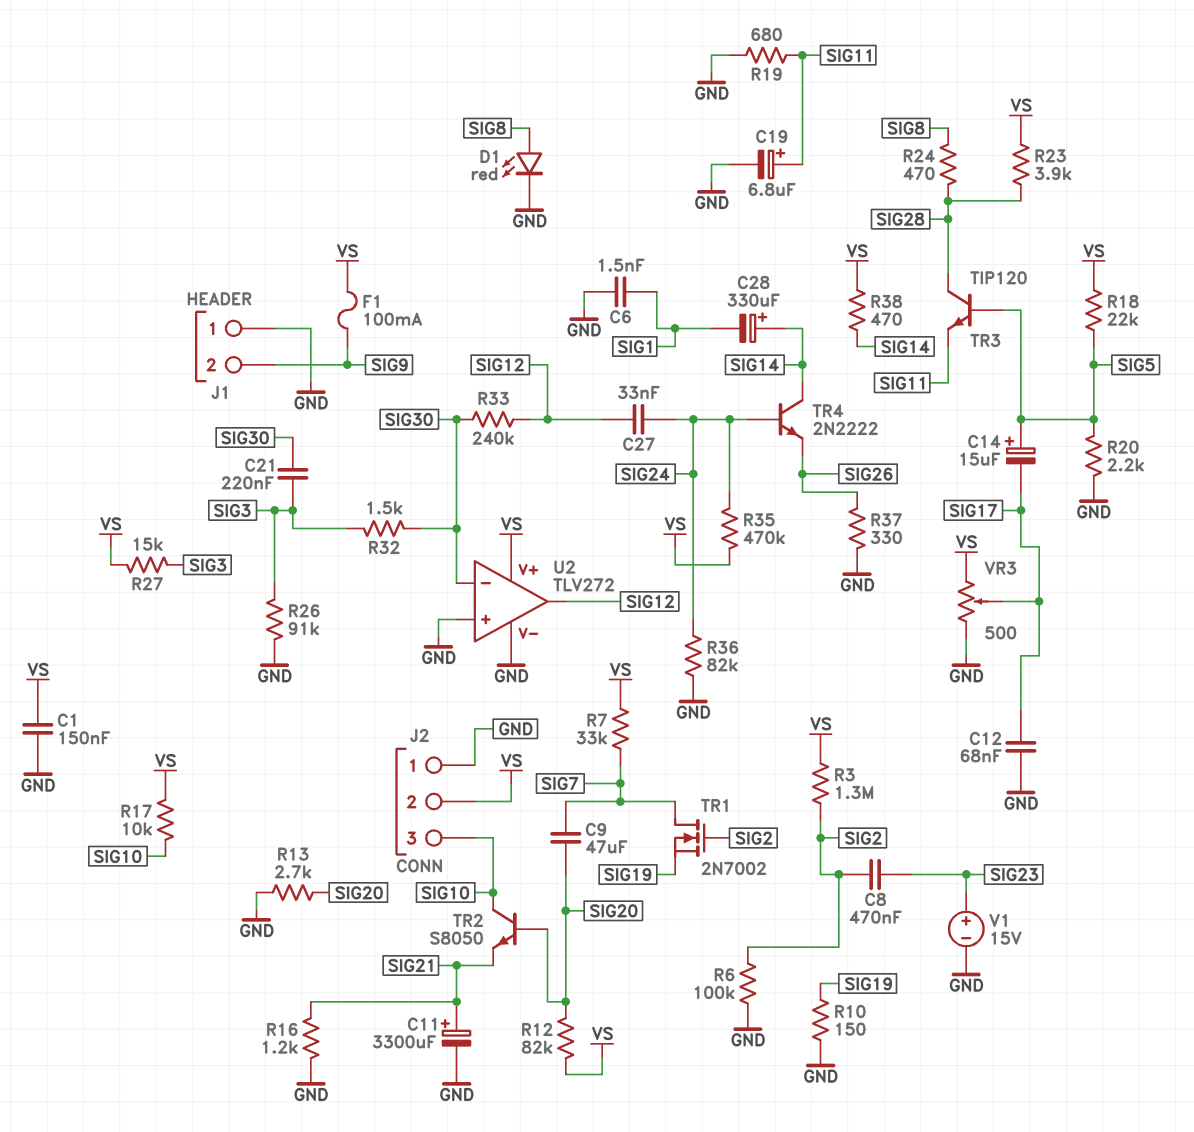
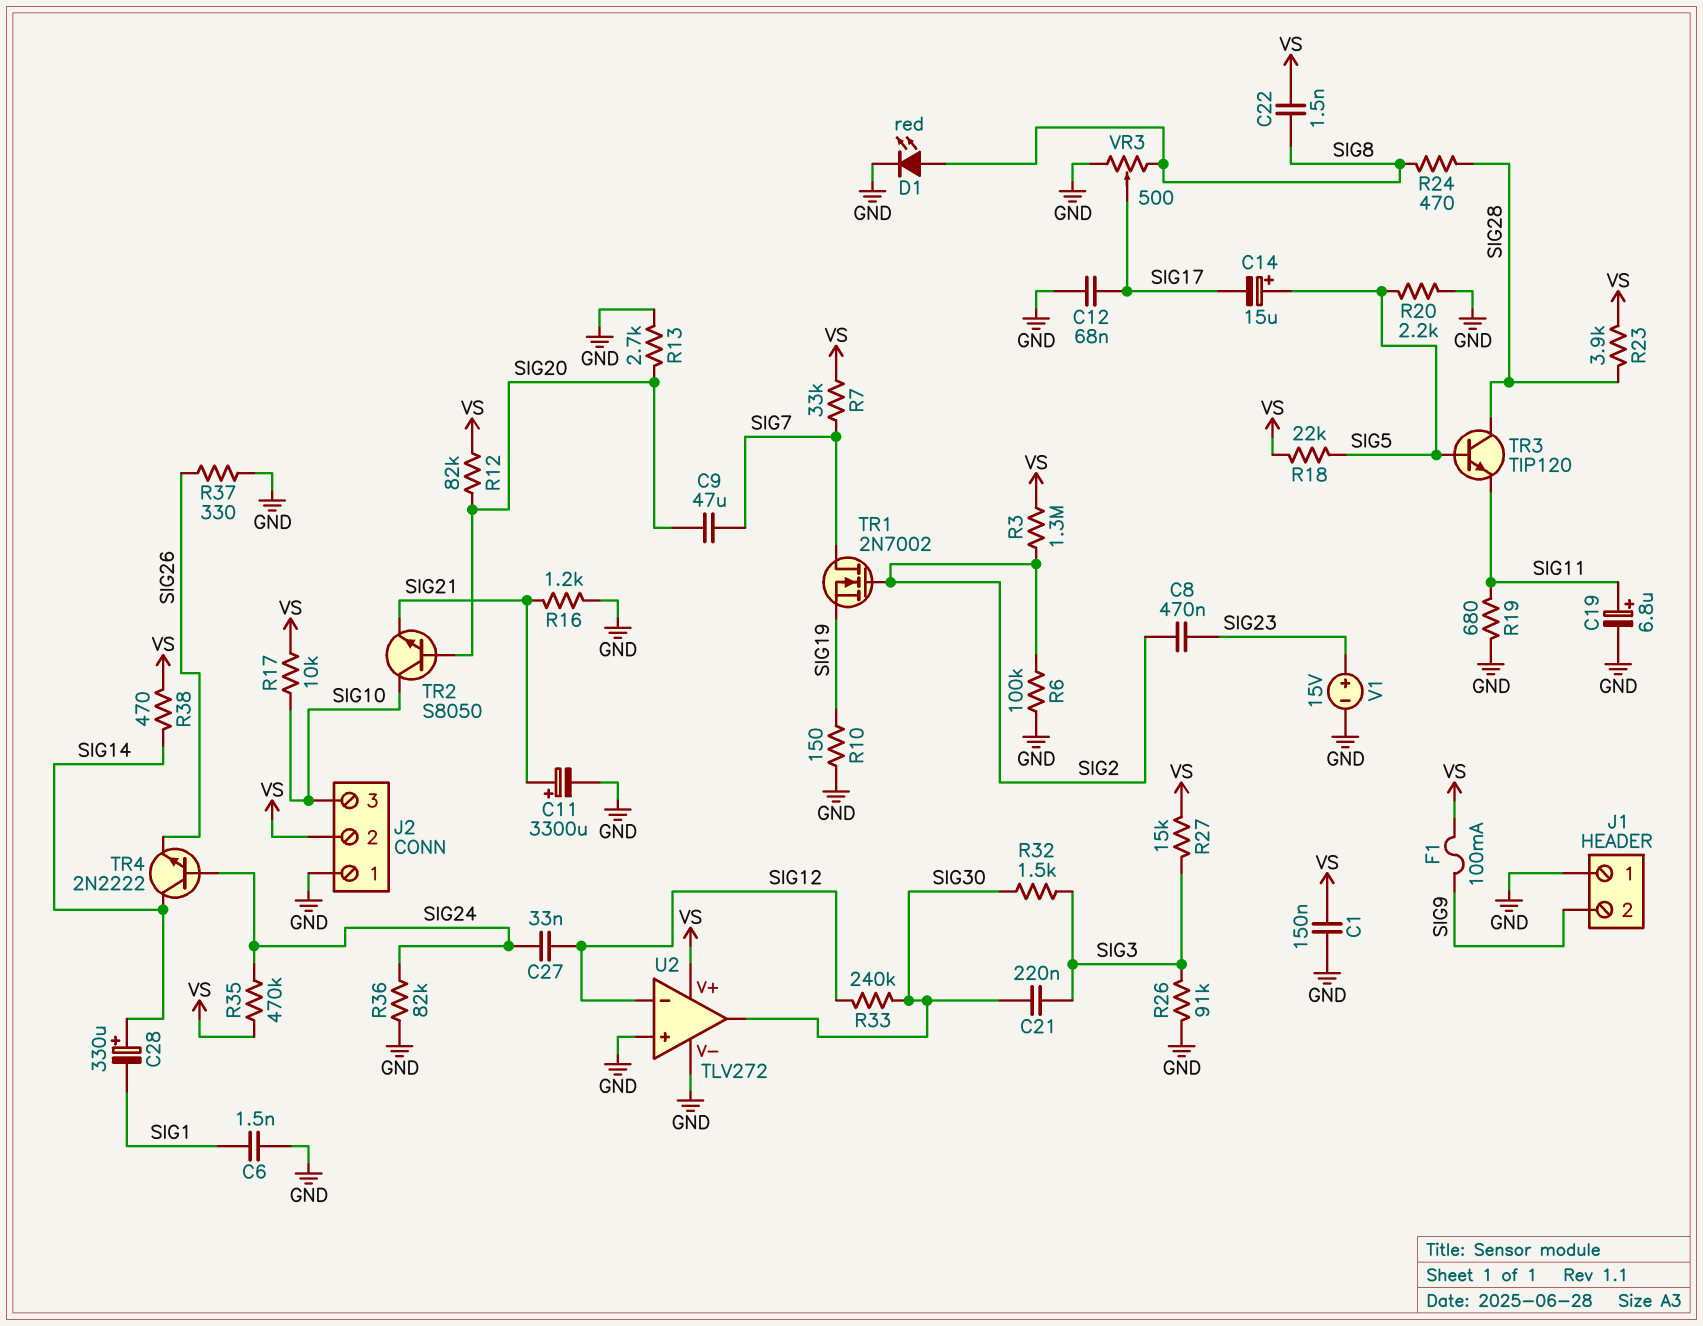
C22: none -> 1.5nF (SIG8, VS)
U2 pin in-: SIG30 -> SIG12
U2 pin out: SIG12 -> SIG30
VR3: 500 (GND, VS, wiper SIG17) -> 500 (GND, SIG8, wiper SIG17)

